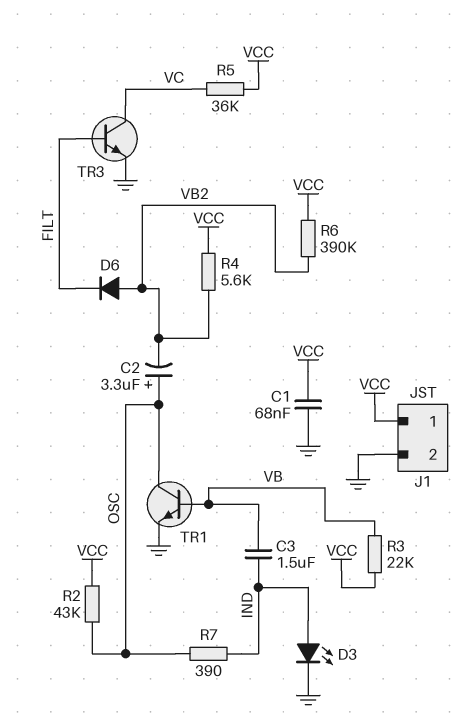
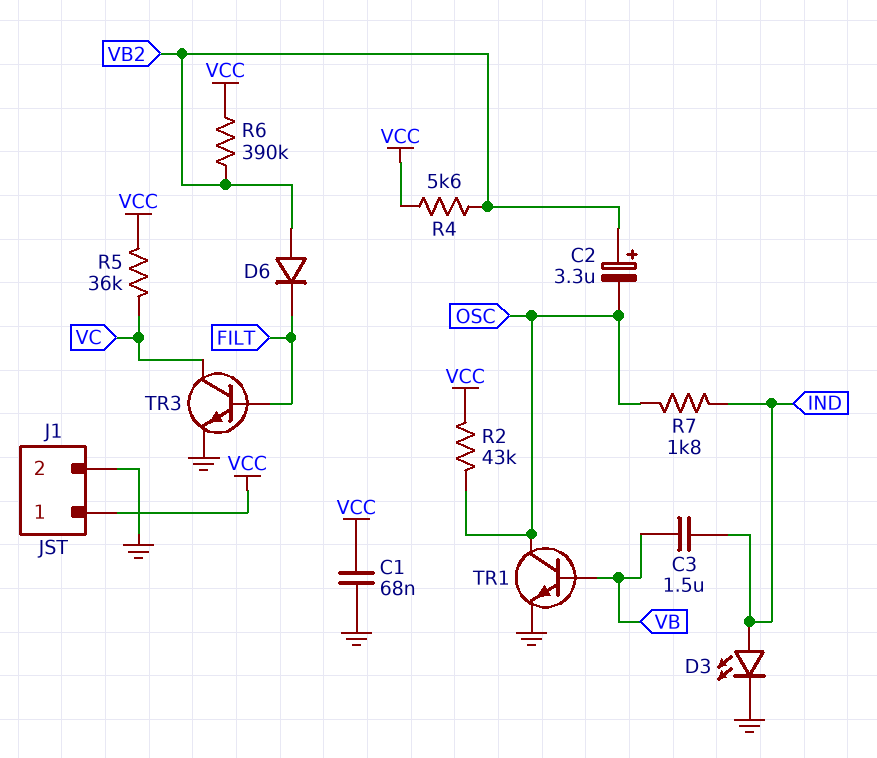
C2: 3.3uF (plus OSC, minus VB2) -> 3.3uF (plus VB2, minus OSC)
R3: 22k (VB, VCC) -> none
R7: 390 (IND, OSC) -> 1.8k (IND, OSC)

